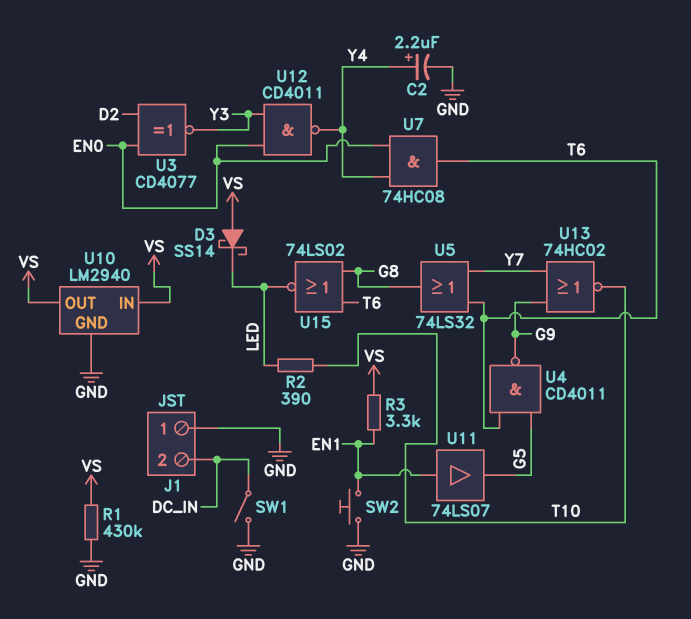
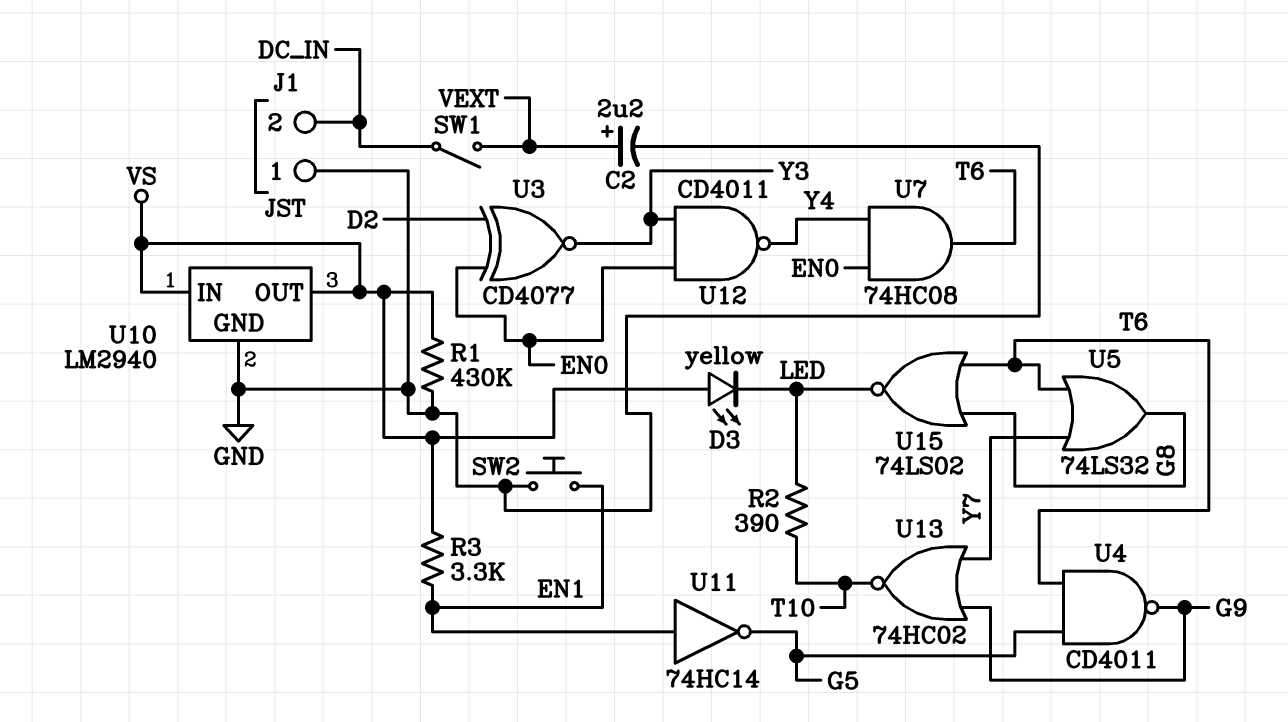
C2: 2.2uF (plus Y4, minus GND) -> 2.2uF (plus VEXT, minus GND)
D3: schottky SS14 (A VS, K LED) -> LED yellow (A VS, K LED)
SW1: switch (DC_IN, GND) -> switch (DC_IN, VEXT)
U11: buffer 74LS07 (in EN1, out G5) -> NOT 74HC14 (in EN1, out G5)

